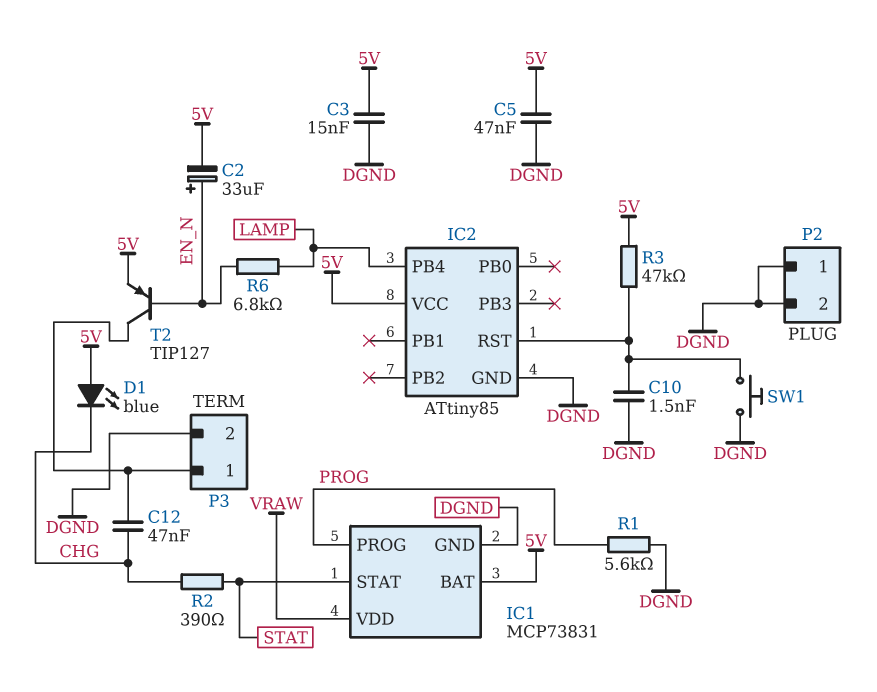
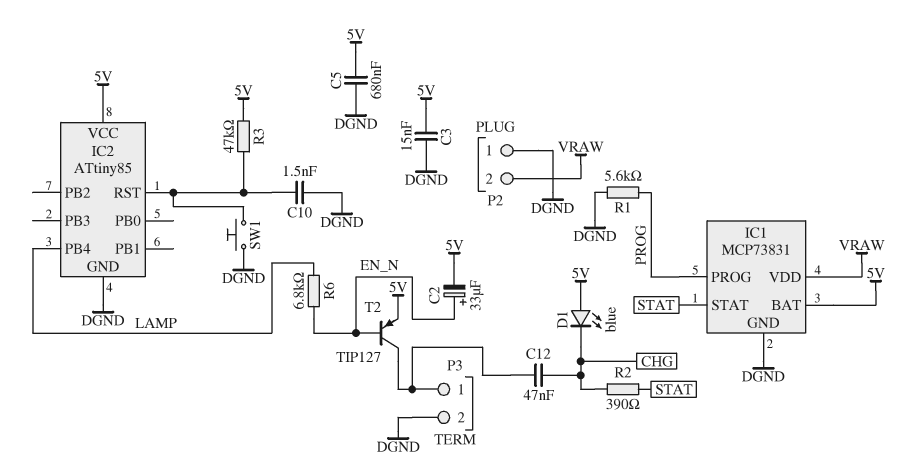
C5: 47nF (5V, DGND) -> 680nF (5V, DGND)
P2 pin 2: DGND -> VRAW

